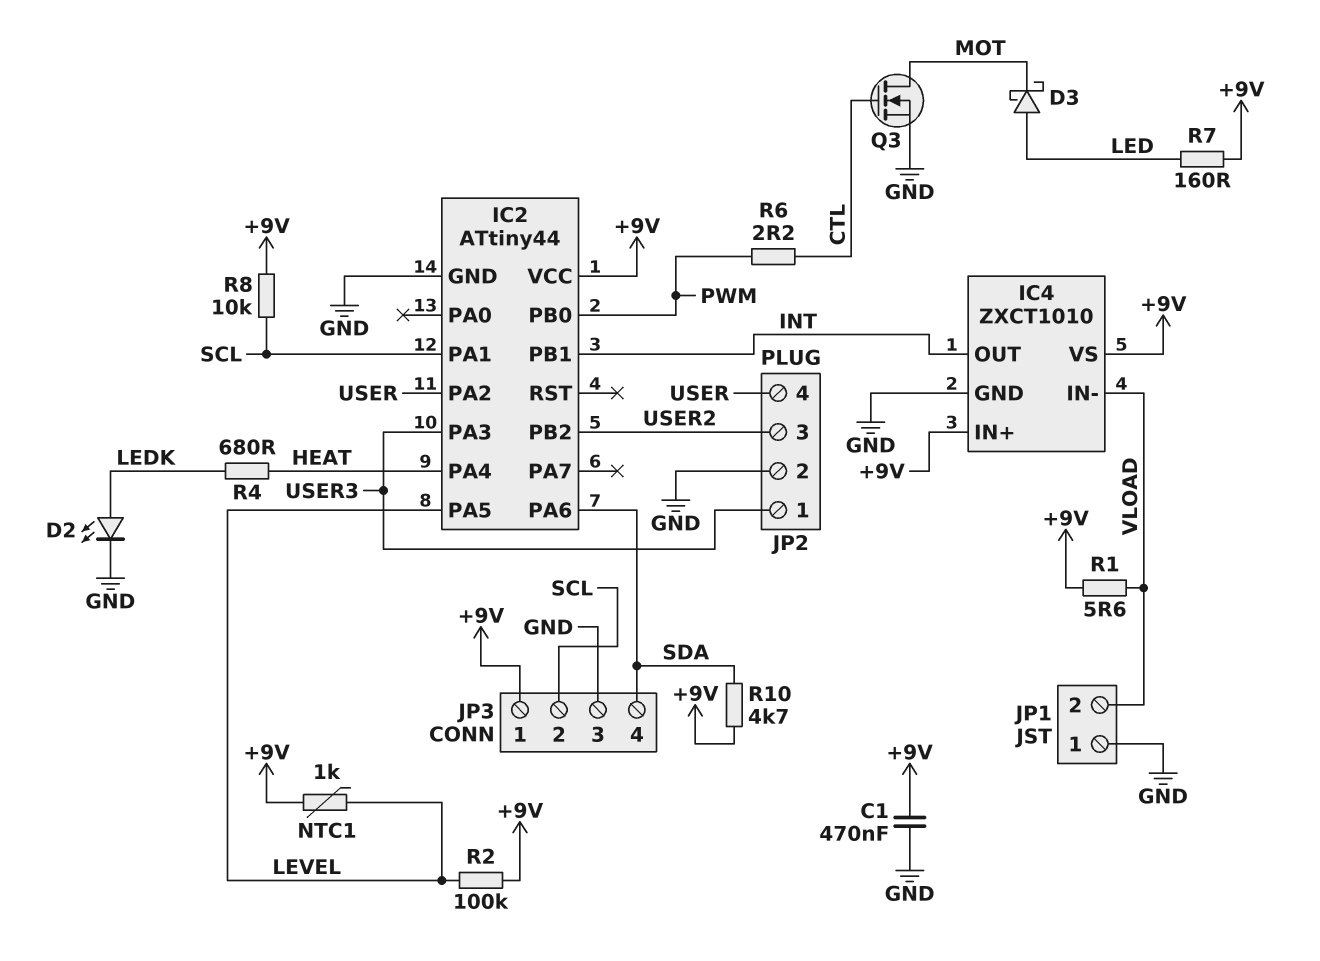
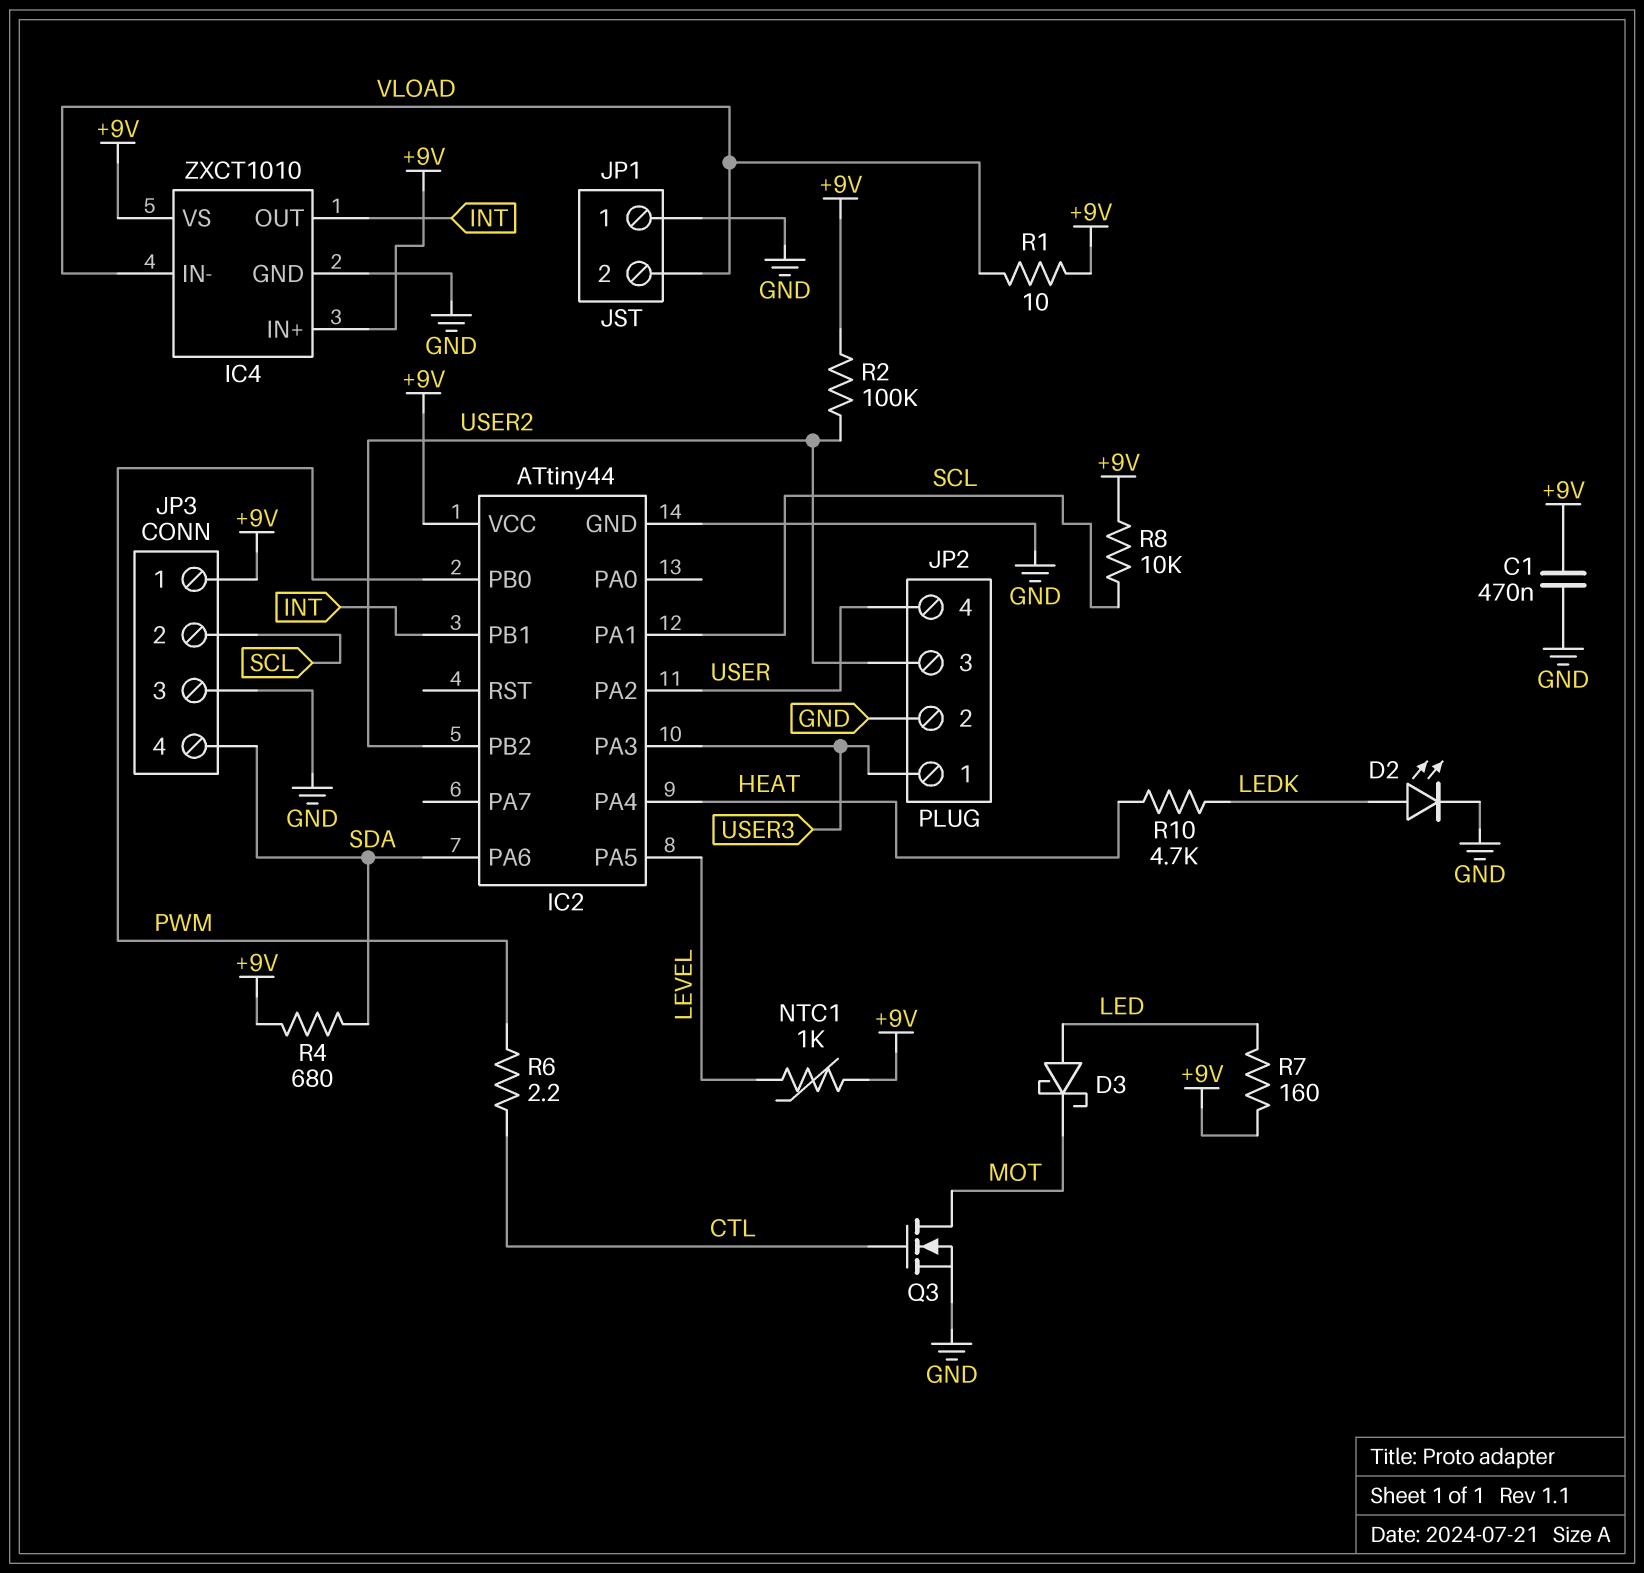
R1: 5.6 (+9V, VLOAD) -> 10 (+9V, VLOAD)
R2: 100k (+9V, LEVEL) -> 100k (+9V, USER2)
R4: 680 (HEAT, LEDK) -> 680 (+9V, SDA)
R10: 4.7k (+9V, SDA) -> 4.7k (HEAT, LEDK)

